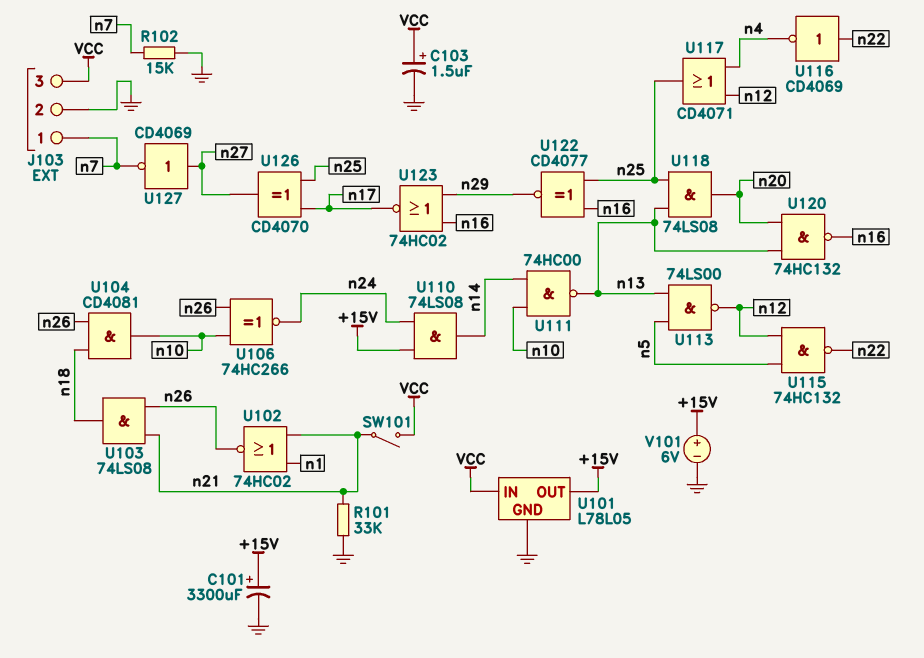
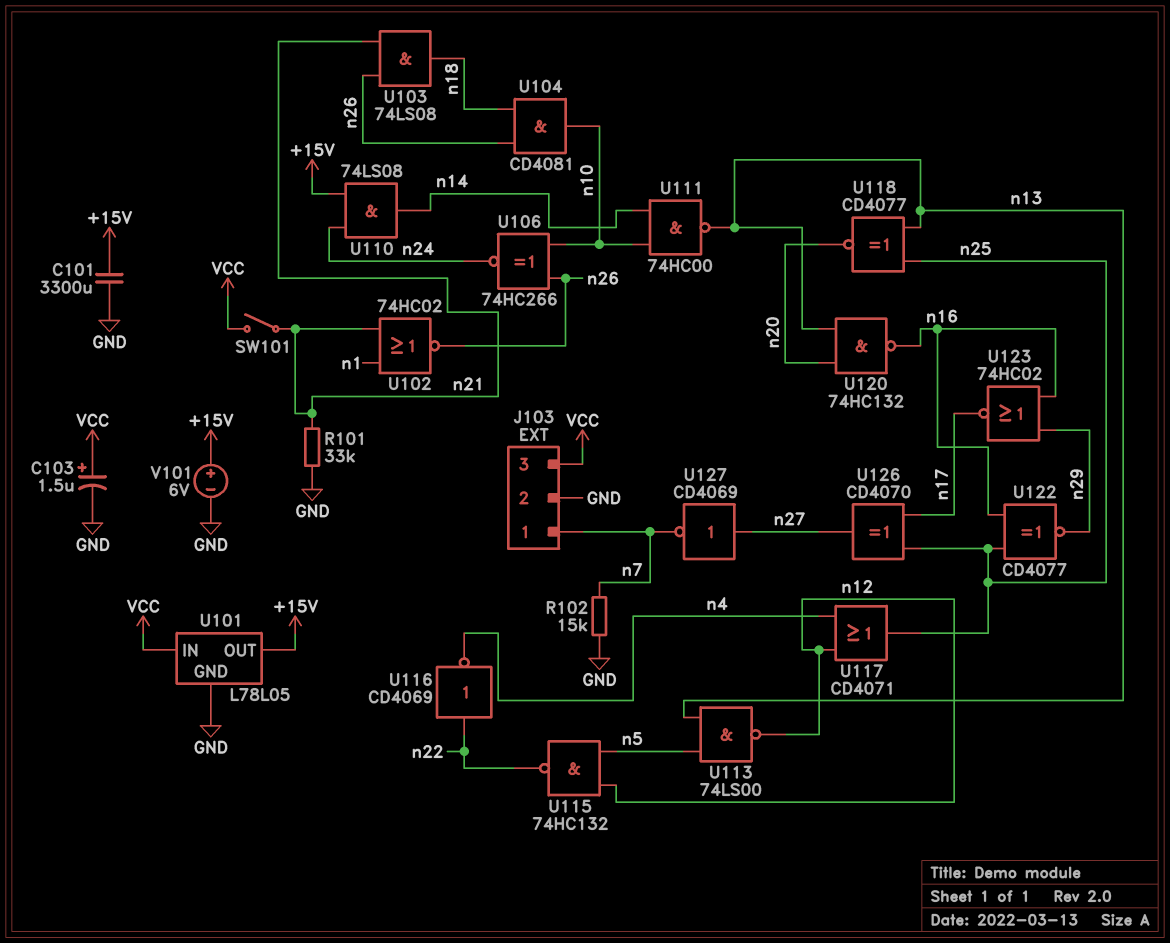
C101: 3300uF (plus +15V, minus GND) -> 3300uF (+15V, GND)
U118: AND 74LS08 (in n13, in n25, out n20) -> XNOR CD4077 (in n13, in n25, out n20)

